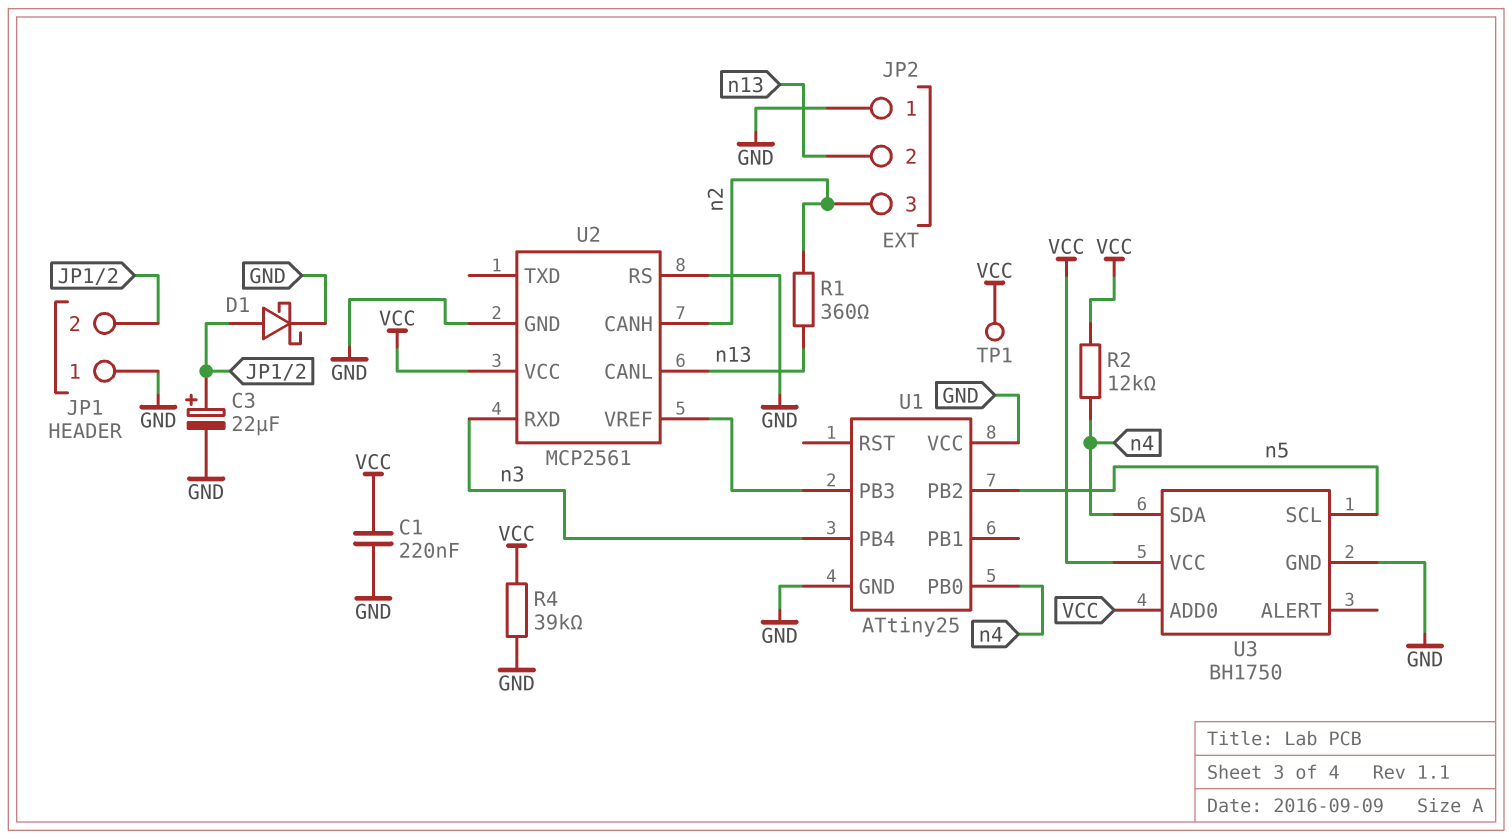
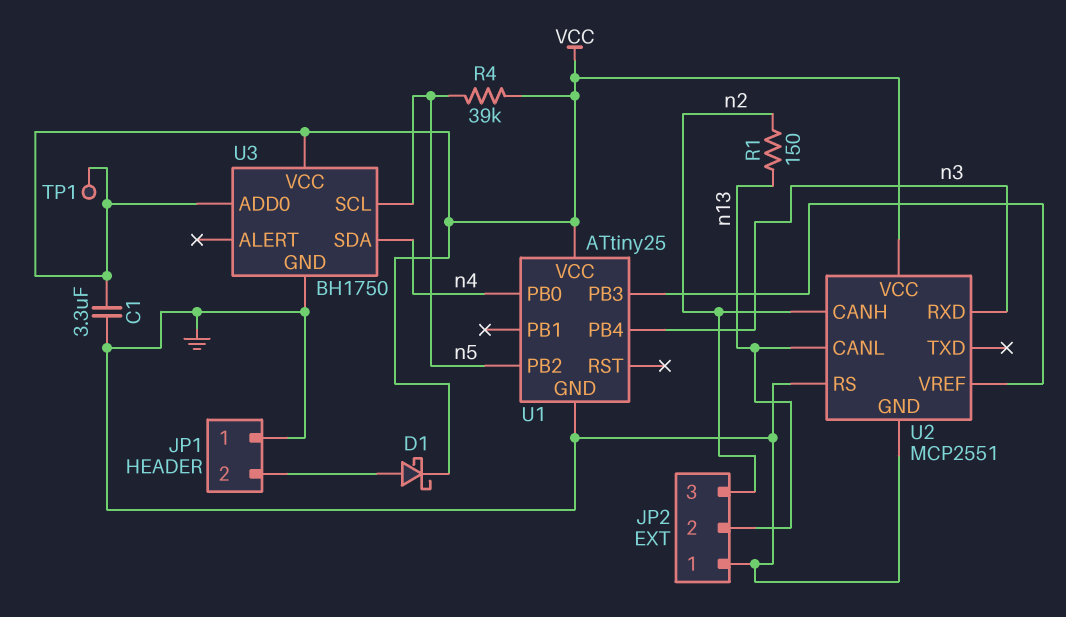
C1: 220nF (GND, VCC) -> 3.3uF (GND, VCC)
C3: 22uF (plus JP1/2, minus GND) -> none
D1: schottky (A JP1/2, K GND) -> schottky (A JP1/2, K VCC)
R1: 360 (n2, n13) -> 150 (n2, n13)
R2: 12k (VCC, n4) -> none
R4: 39k (GND, VCC) -> 39k (VCC, n5)
U1 pin VCC: GND -> VCC
U2: MCP2561 -> MCP2551

